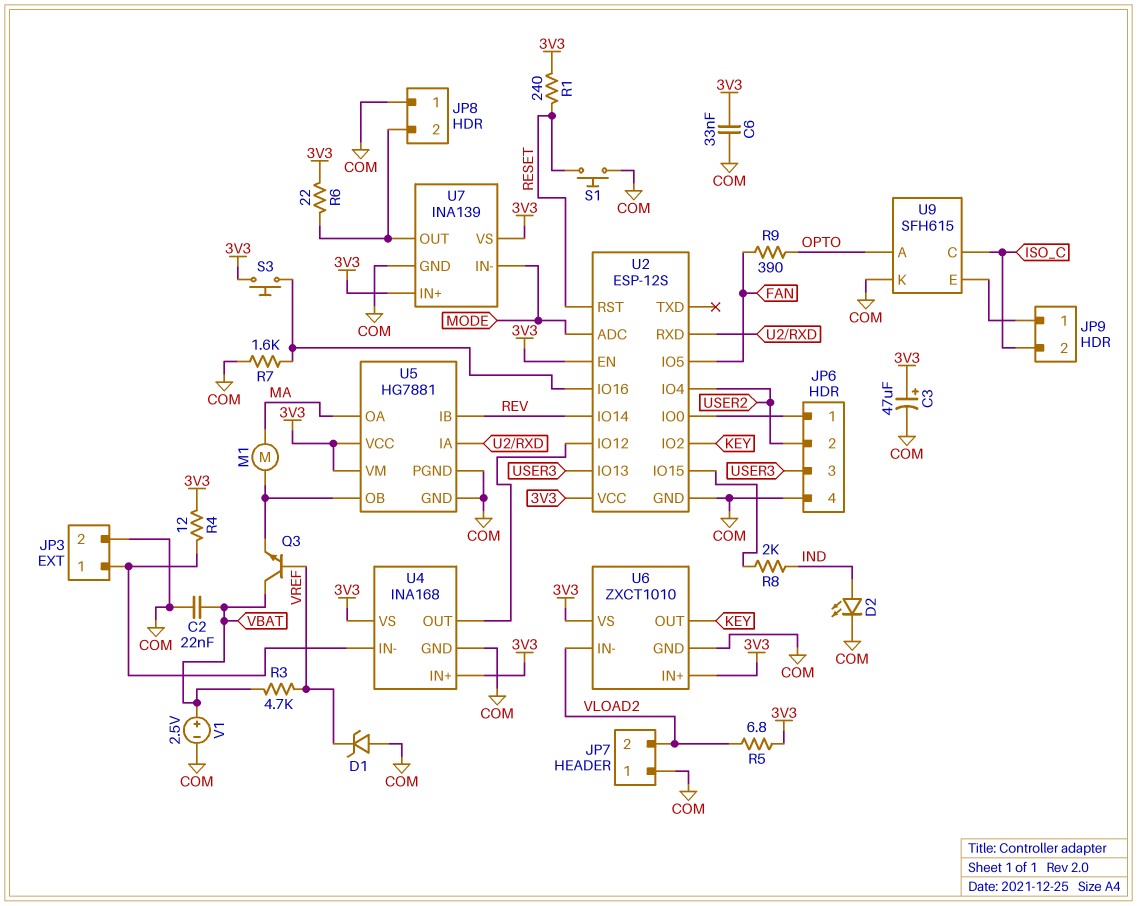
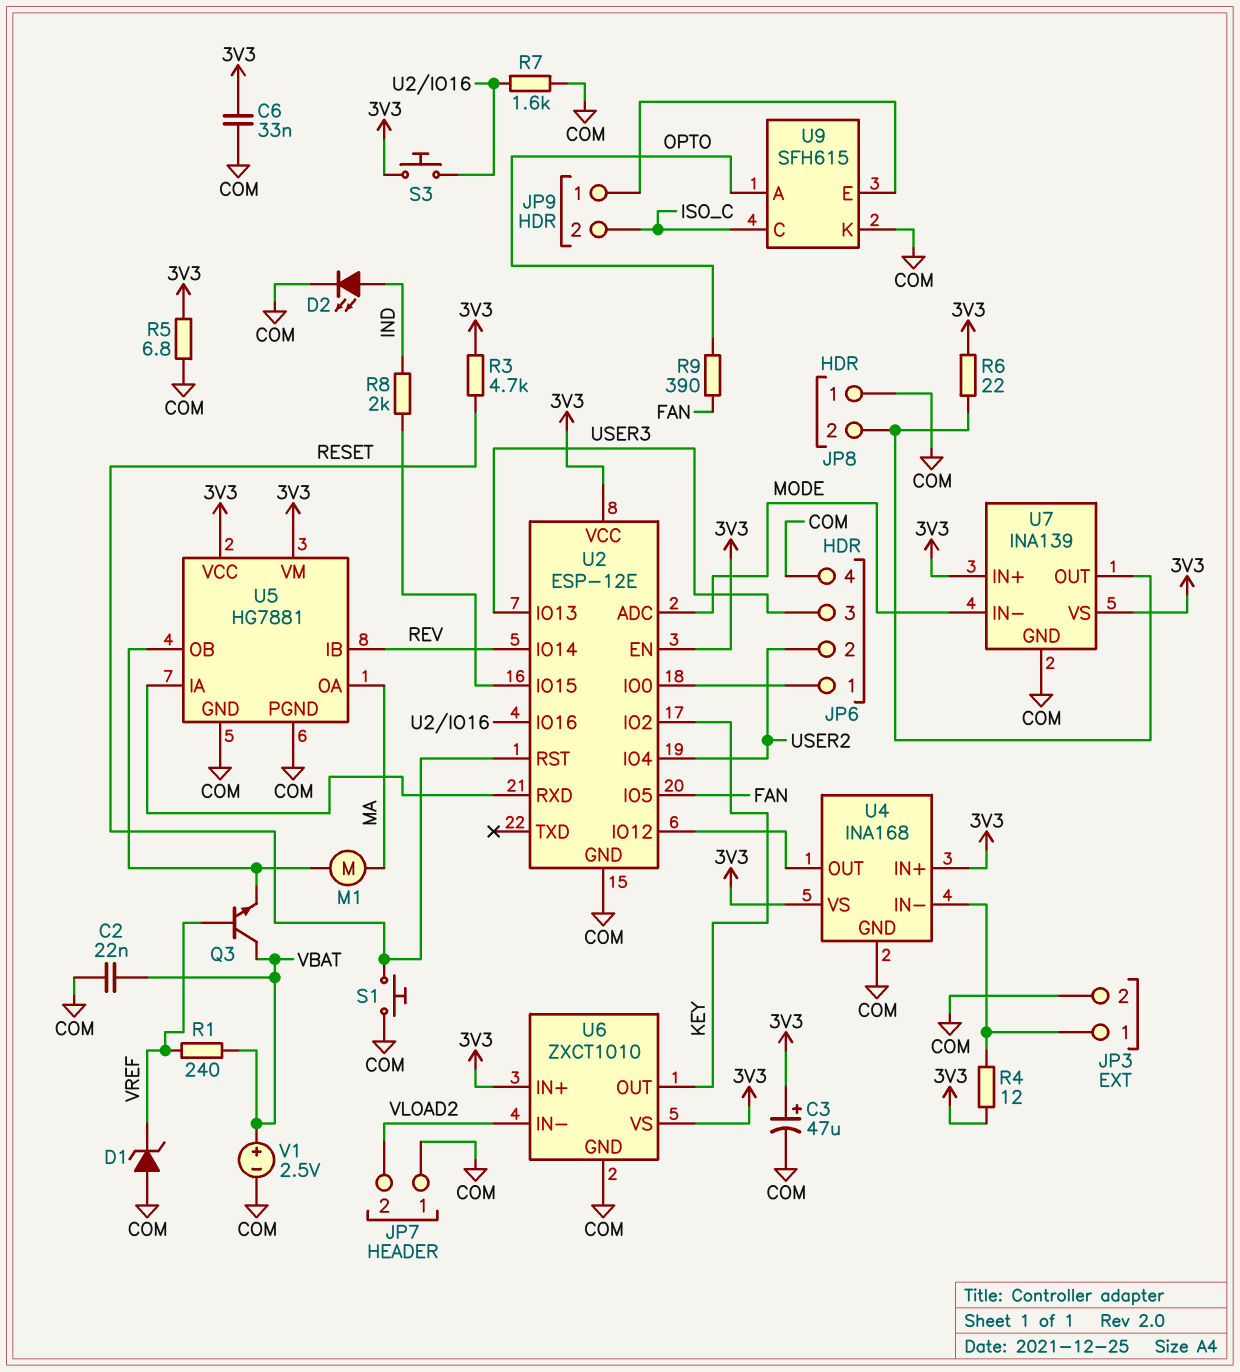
R1: 240 (3V3, RESET) -> 240 (VBAT, VREF)
R3: 4.7k (VBAT, VREF) -> 4.7k (3V3, RESET)
R5: 6.8 (3V3, VLOAD2) -> 6.8 (3V3, COM)
U2: ESP-12S -> ESP-12E

